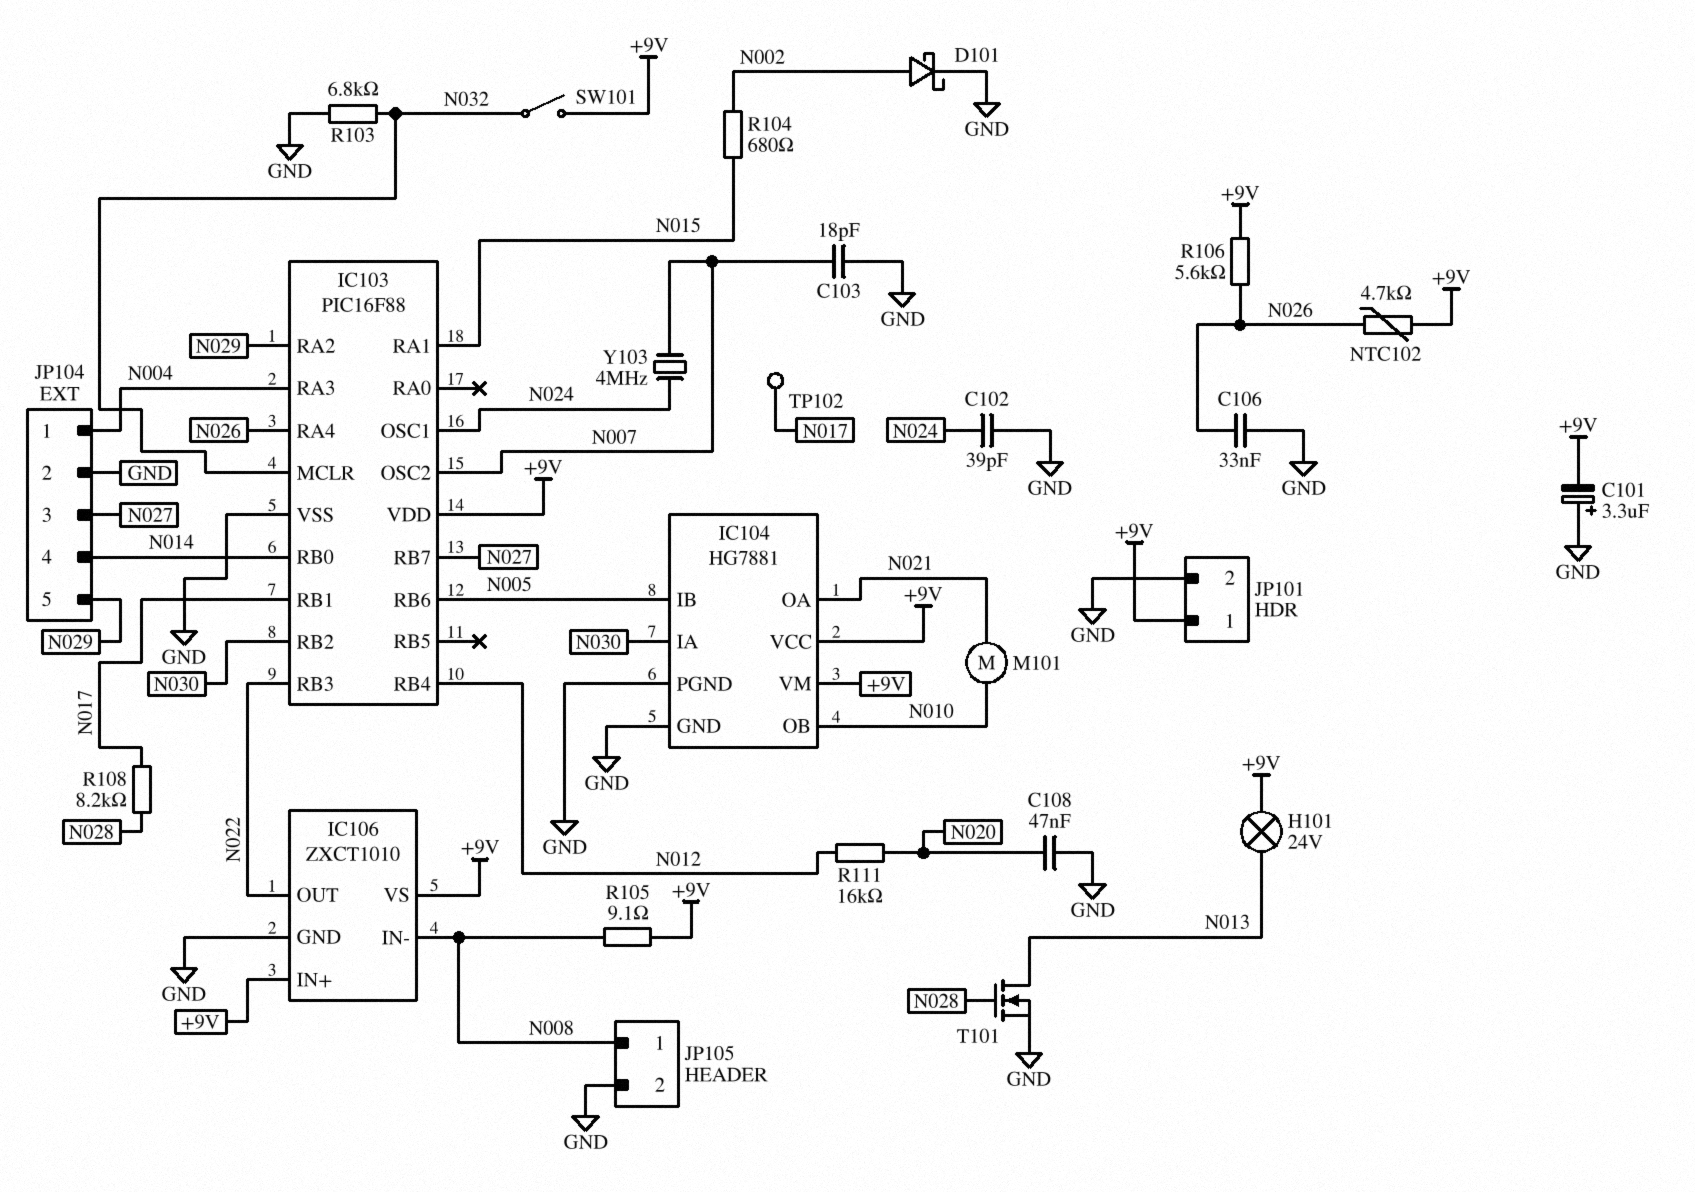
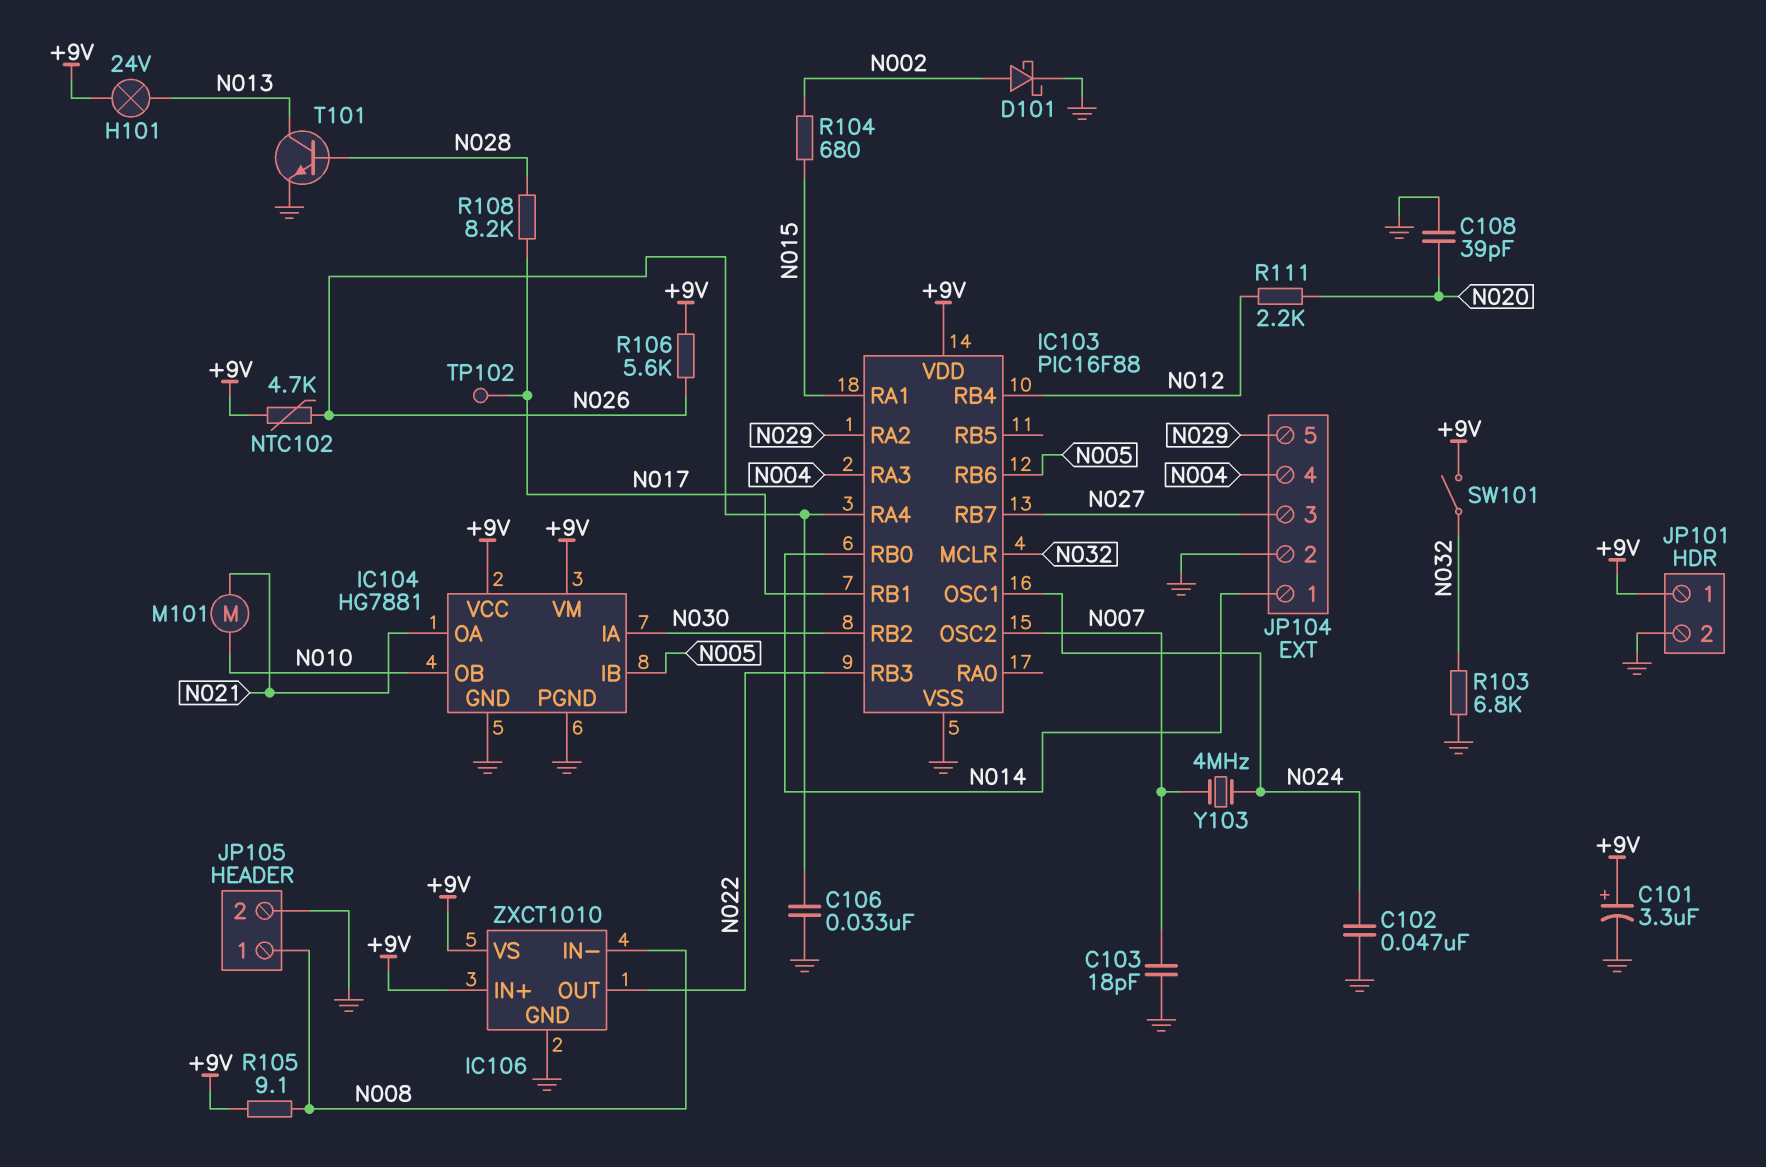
C101: 3.3uF (plus GND, minus +9V) -> 3.3uF (plus +9V, minus GND)
C102: 39pF (GND, N024) -> 47nF (GND, N024)
C108: 47nF (GND, N020) -> 39pF (GND, N020)
JP104 pin 1: N004 -> N014
JP104 pin 4: N014 -> N004
R111: 16k (N012, N020) -> 2.2k (N012, N020)
T101: NMOS (G N028, D N013, S GND) -> NPN (B N028, C N013, E GND)

